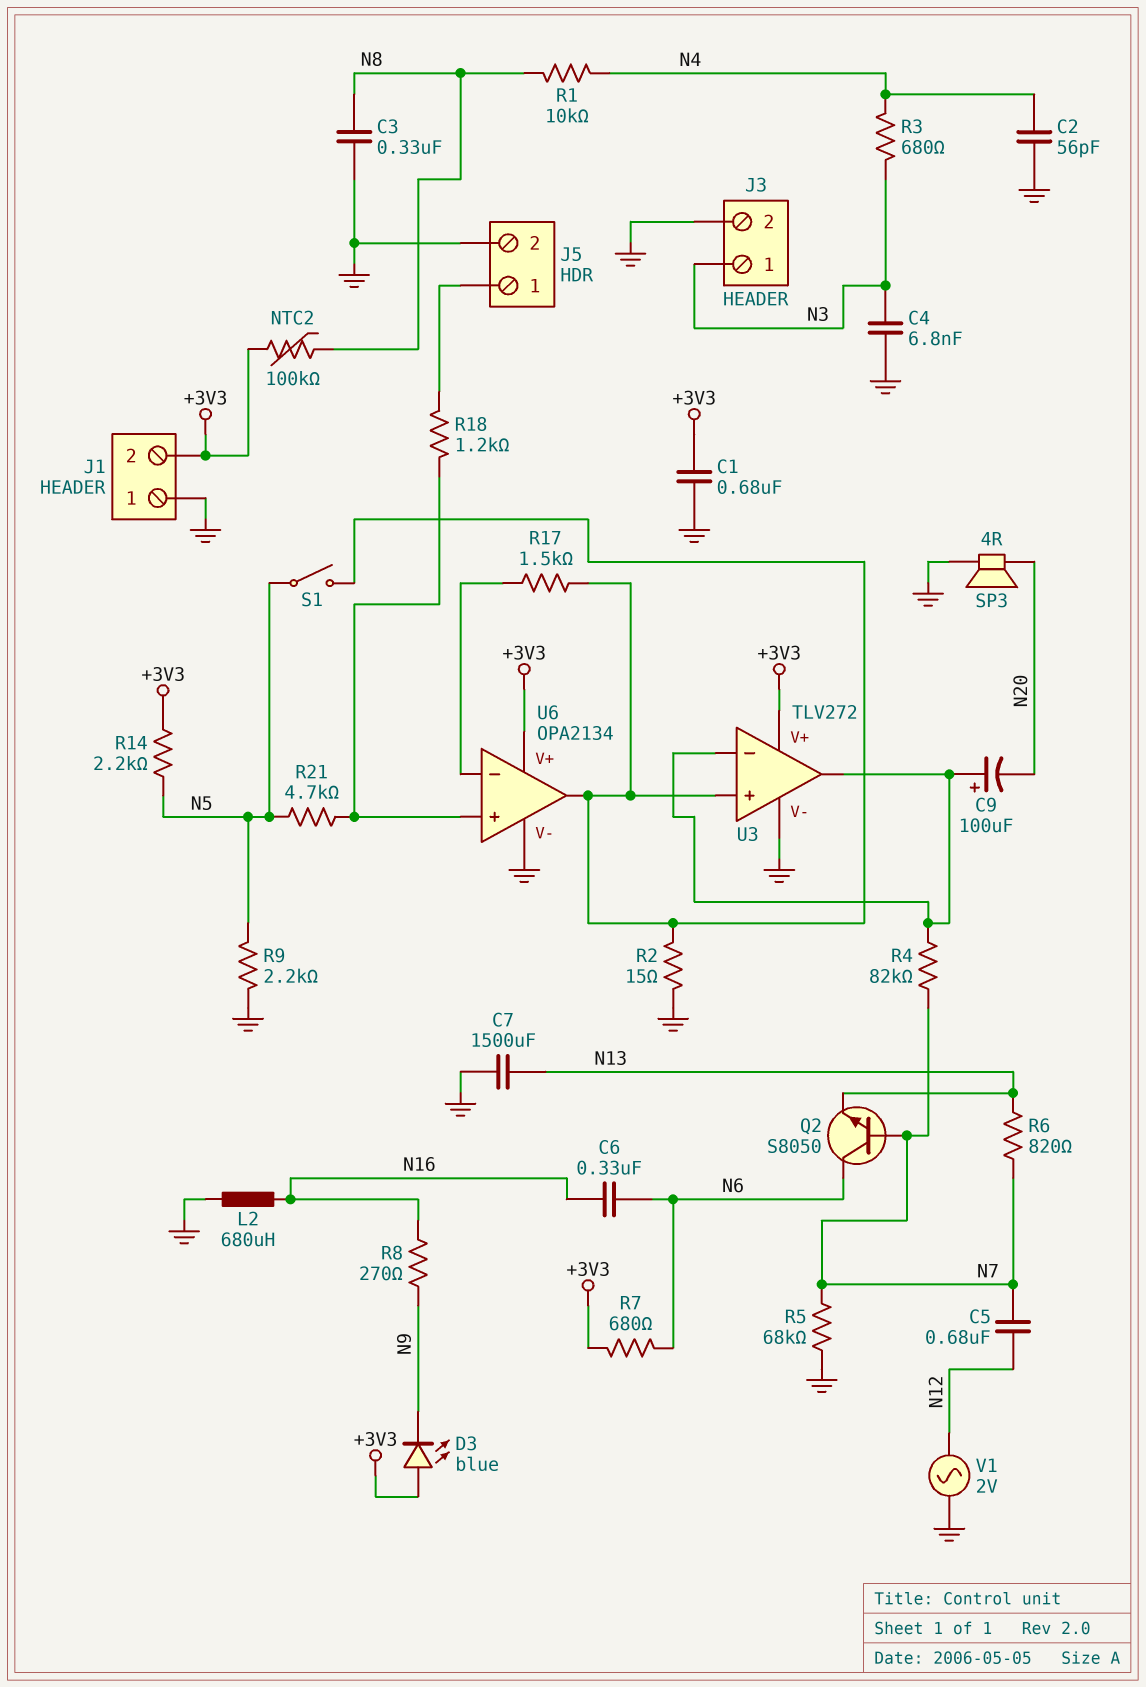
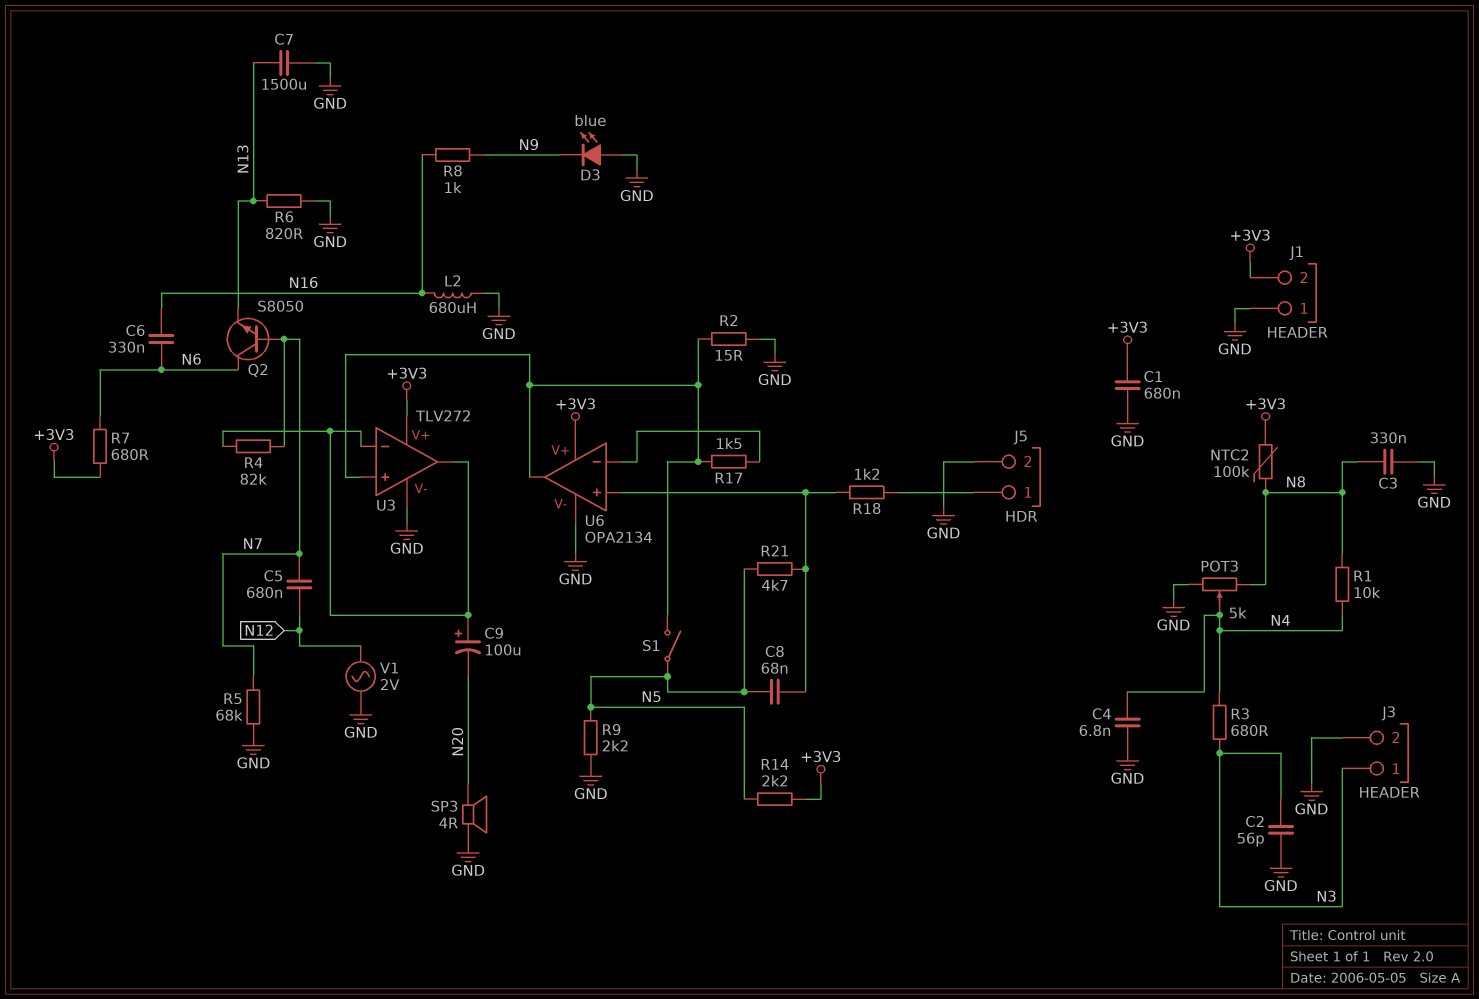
C2: 56pF (GND, N4) -> 56pF (GND, N3)
C4: 6.8nF (GND, N3) -> 6.8nF (GND, N4)
C8: none -> 68nF (N5, U6/in+)
D3: LED blue (A +3V3, K N9) -> LED blue (A GND, K N9)
POT3: none -> 5k (GND, N8, wiper N4)
R6: 820 (N7, N13) -> 820 (GND, N13)
R8: 270 (N9, N16) -> 1k (N9, N16)

